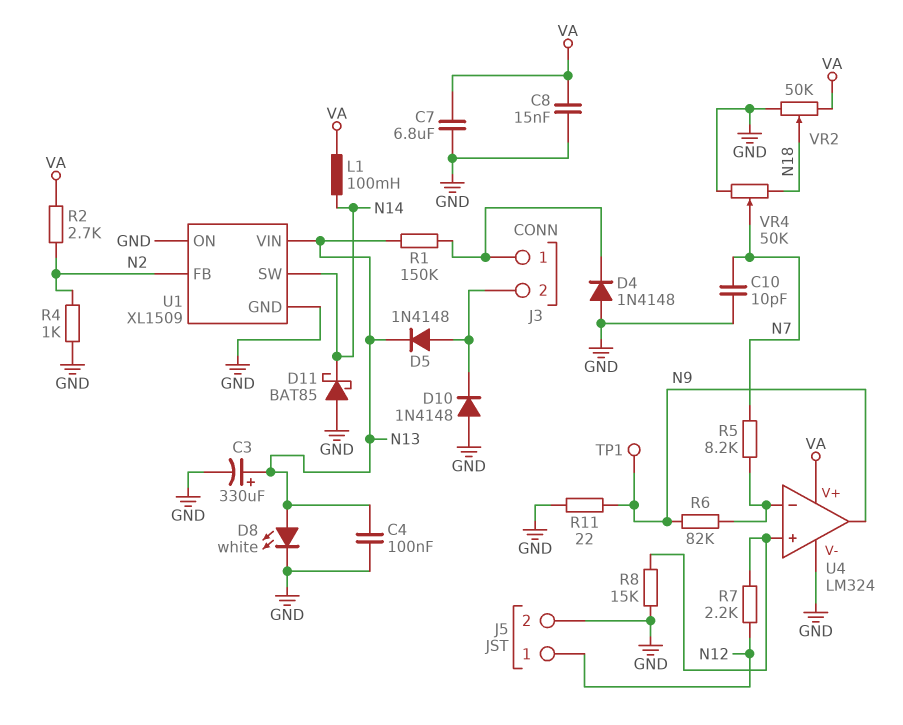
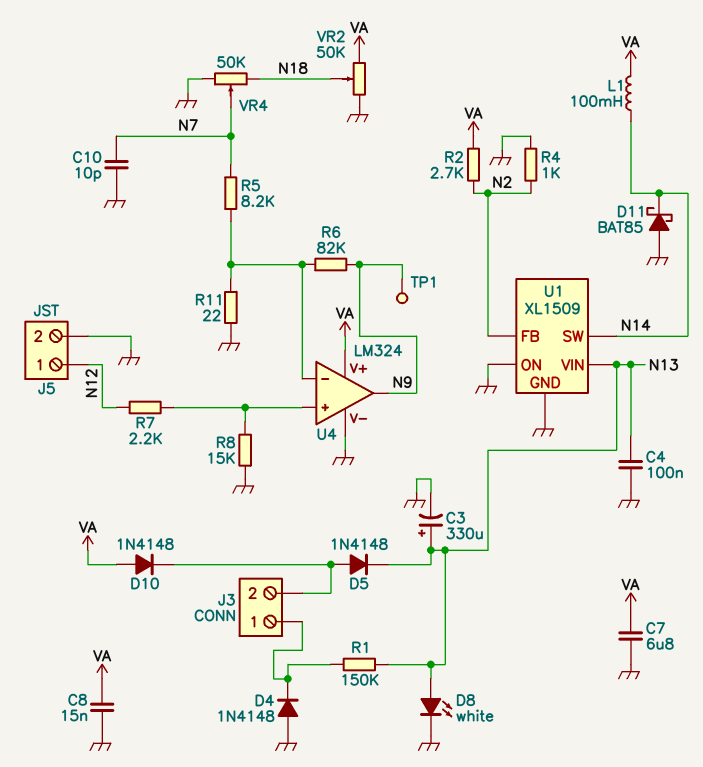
D10: diode 1N4148 (A GND, K J3/2) -> diode 1N4148 (A VA, K J3/2)
R11: 22 (GND, N9) -> 22 (GND, U4/in-)

